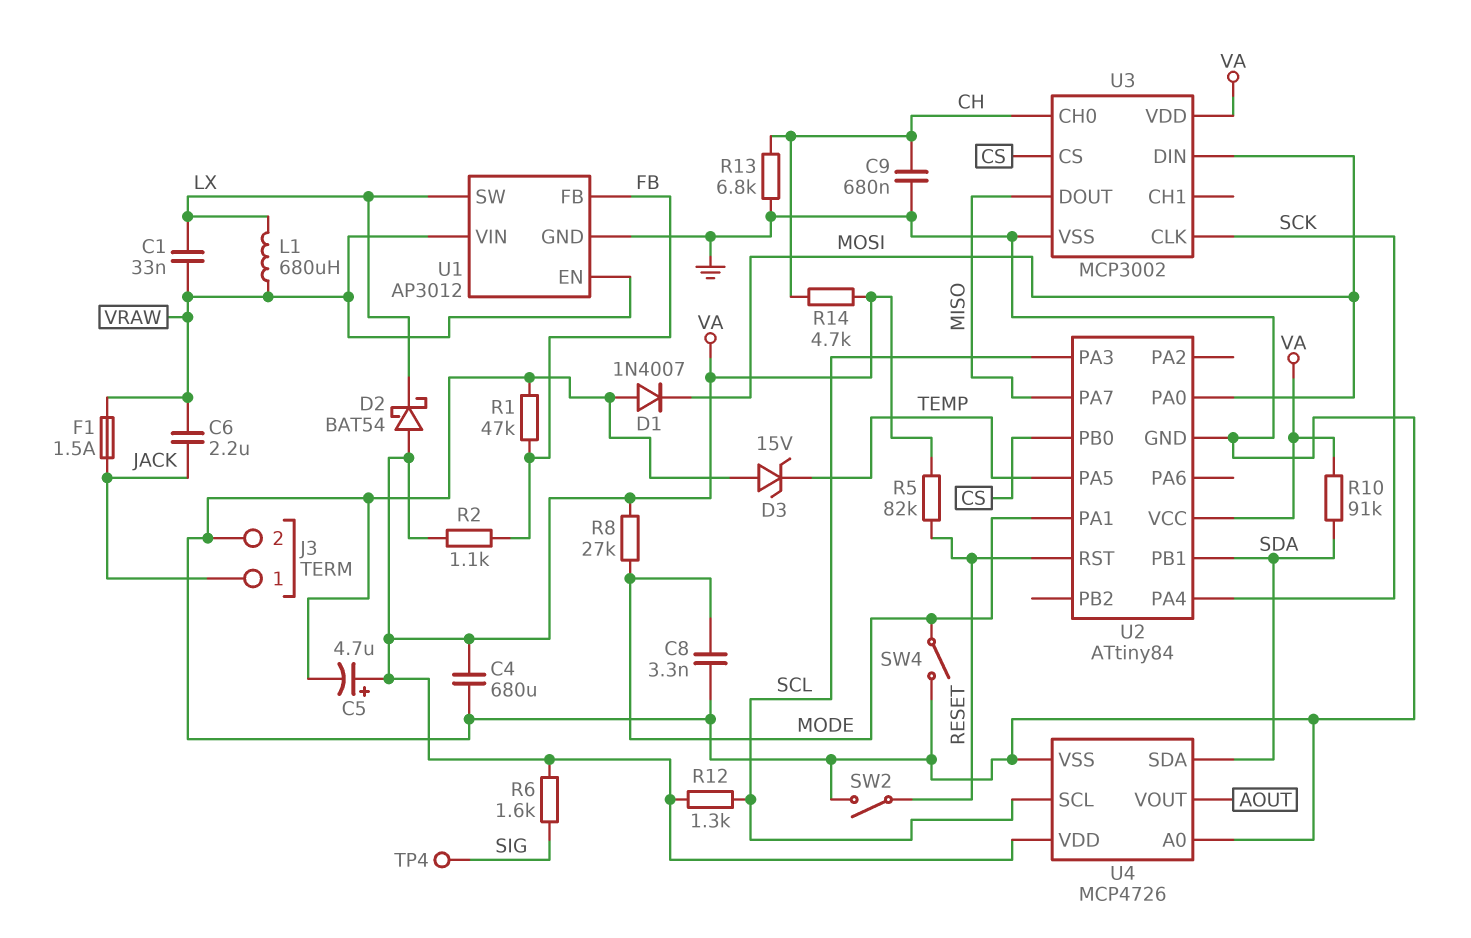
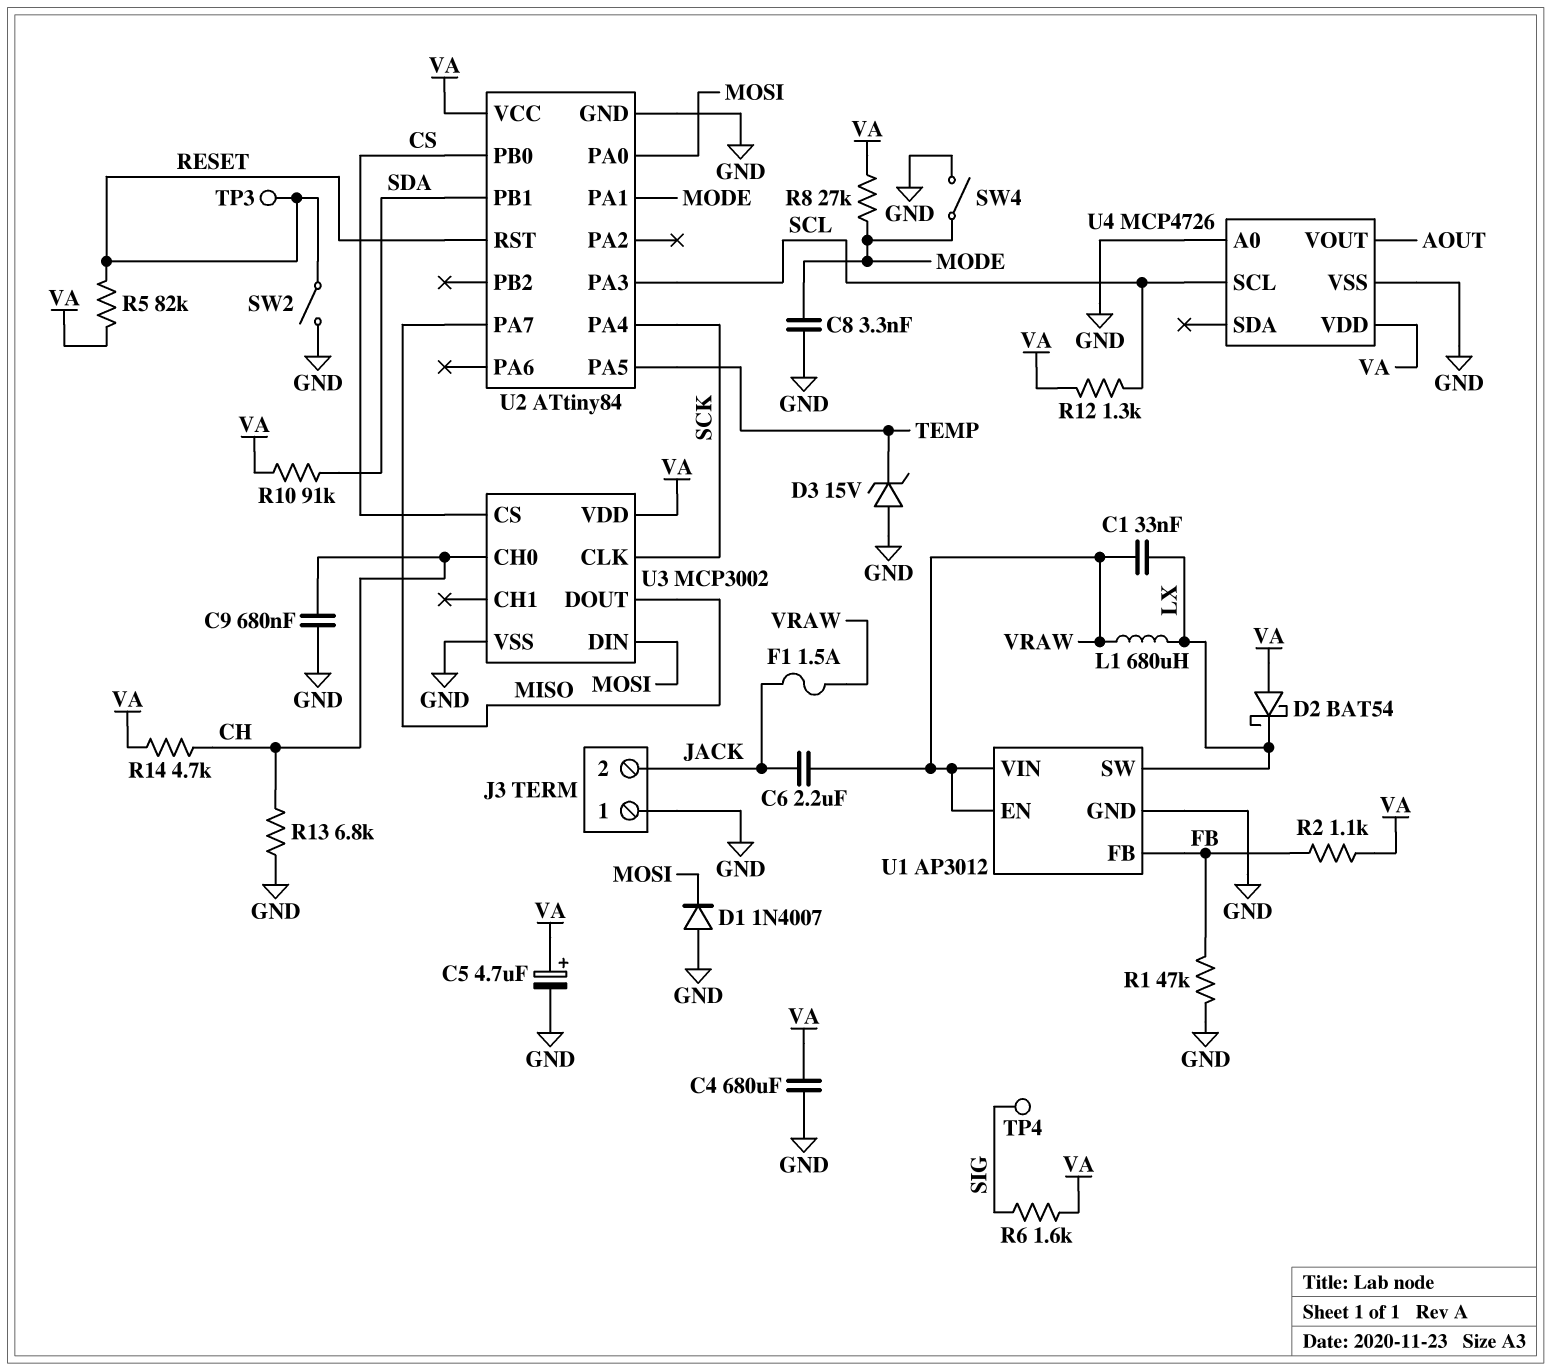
J3 pin 1: JACK -> GND
J3 pin 2: GND -> JACK
TP3: none -> test point (RESET)
U4 pin SDA: SDA -> none

